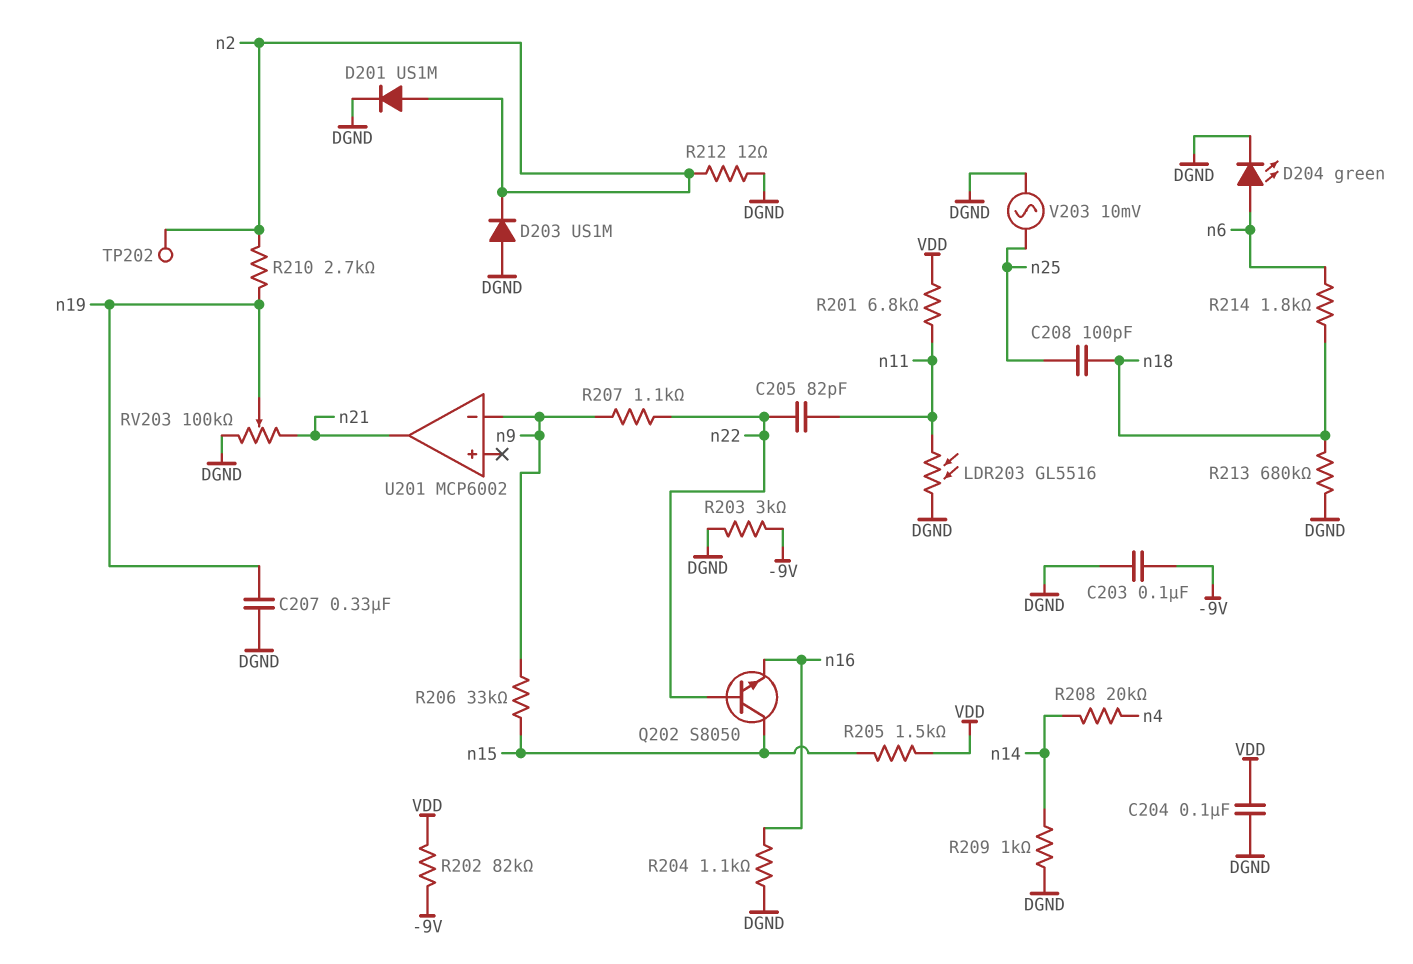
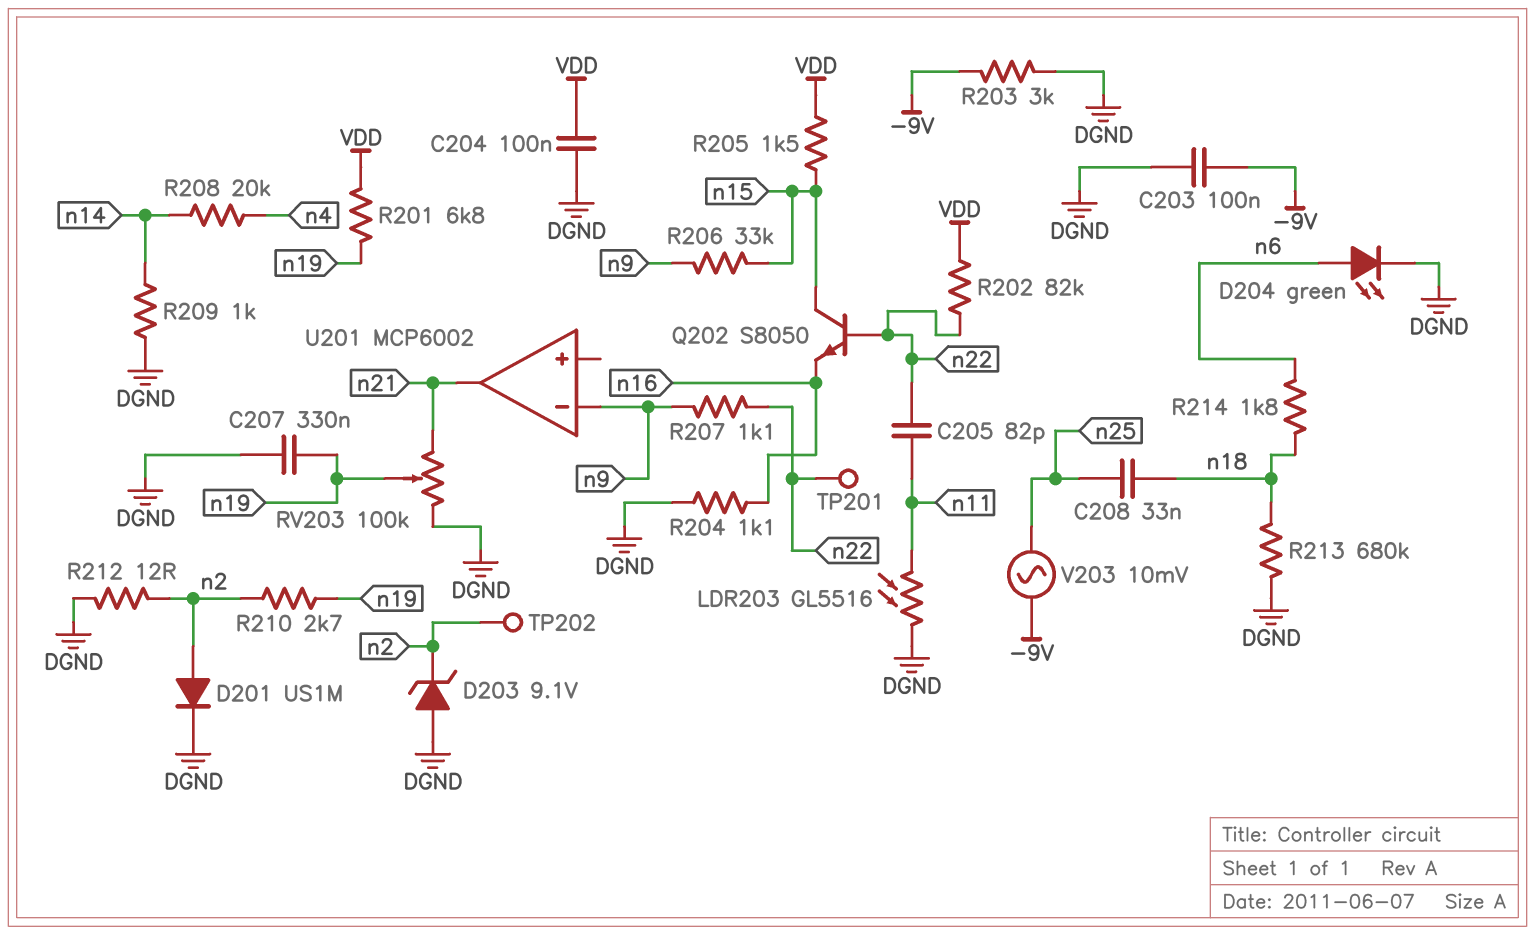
C208: 100pF (n18, n25) -> 33nF (n18, n25)
D203: diode US1M (A DGND, K n2) -> zener 9.1V (A DGND, K n2)
R201: 6.8k (VDD, n11) -> 6.8k (VDD, n19)
R202: 82k (-9V, VDD) -> 82k (VDD, n22)
TP201: none -> test point (n22)
V203: AC 10mV (DGND, n25) -> AC 10mV (-9V, n25)

